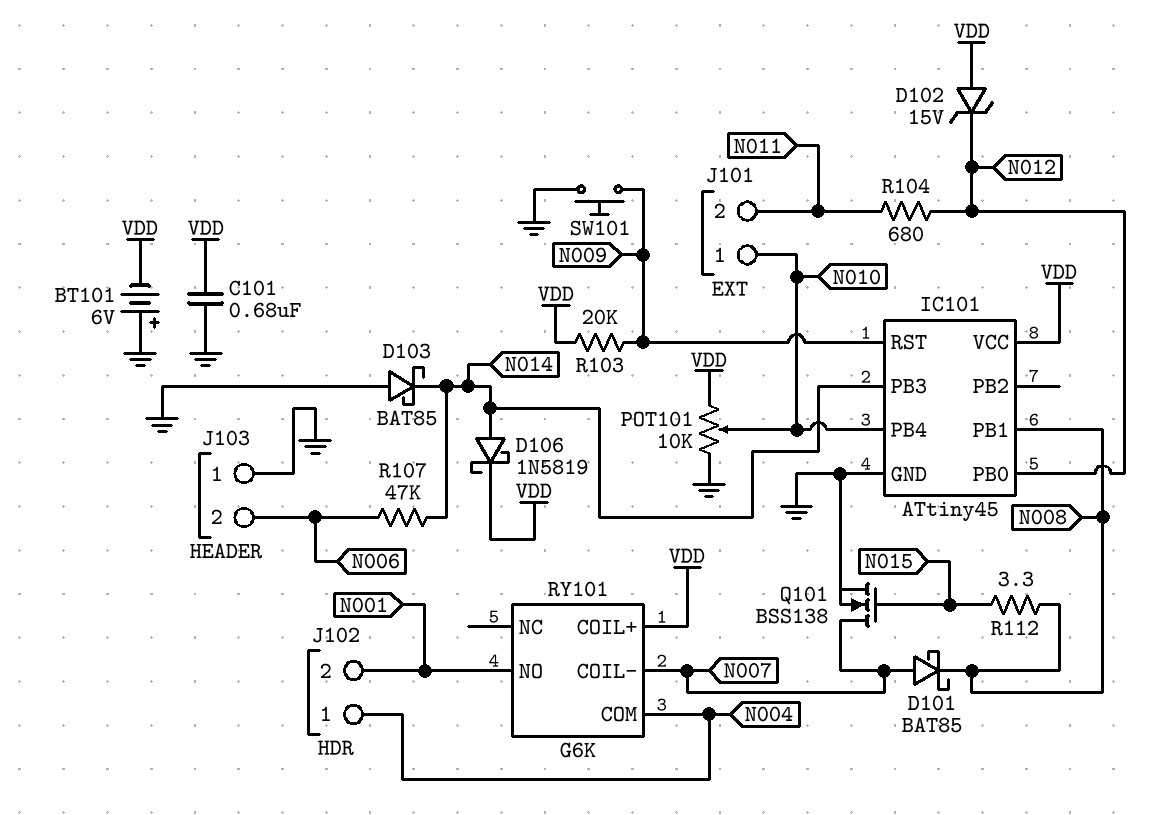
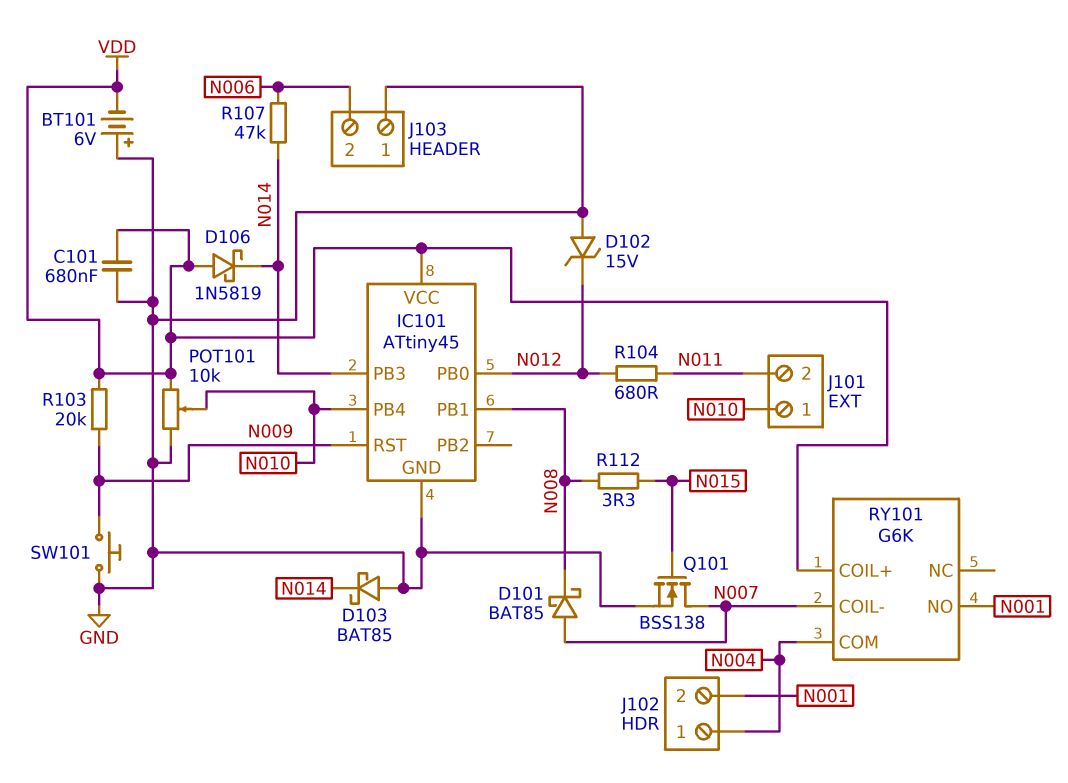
D102: zener 15V (A VDD, K N012) -> zener 15V (A GND, K N012)
D106: schottky 1N5819 (A N014, K VDD) -> schottky 1N5819 (A VDD, K N014)

